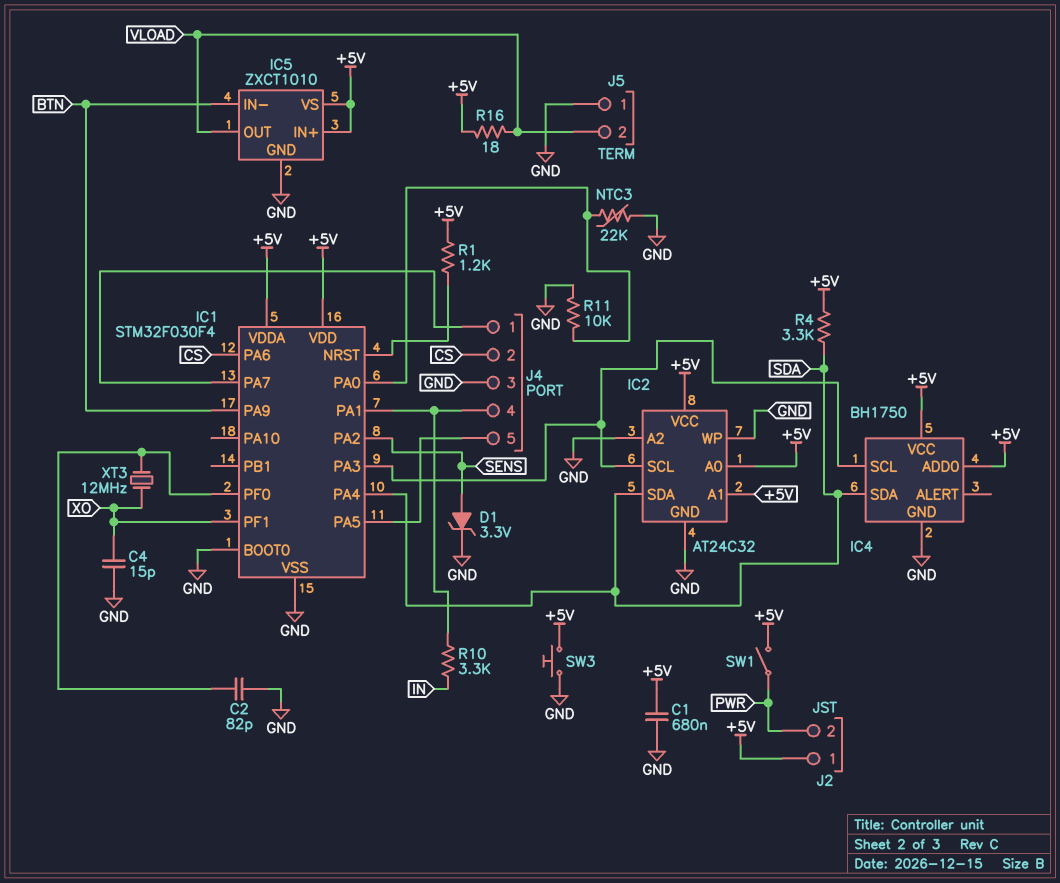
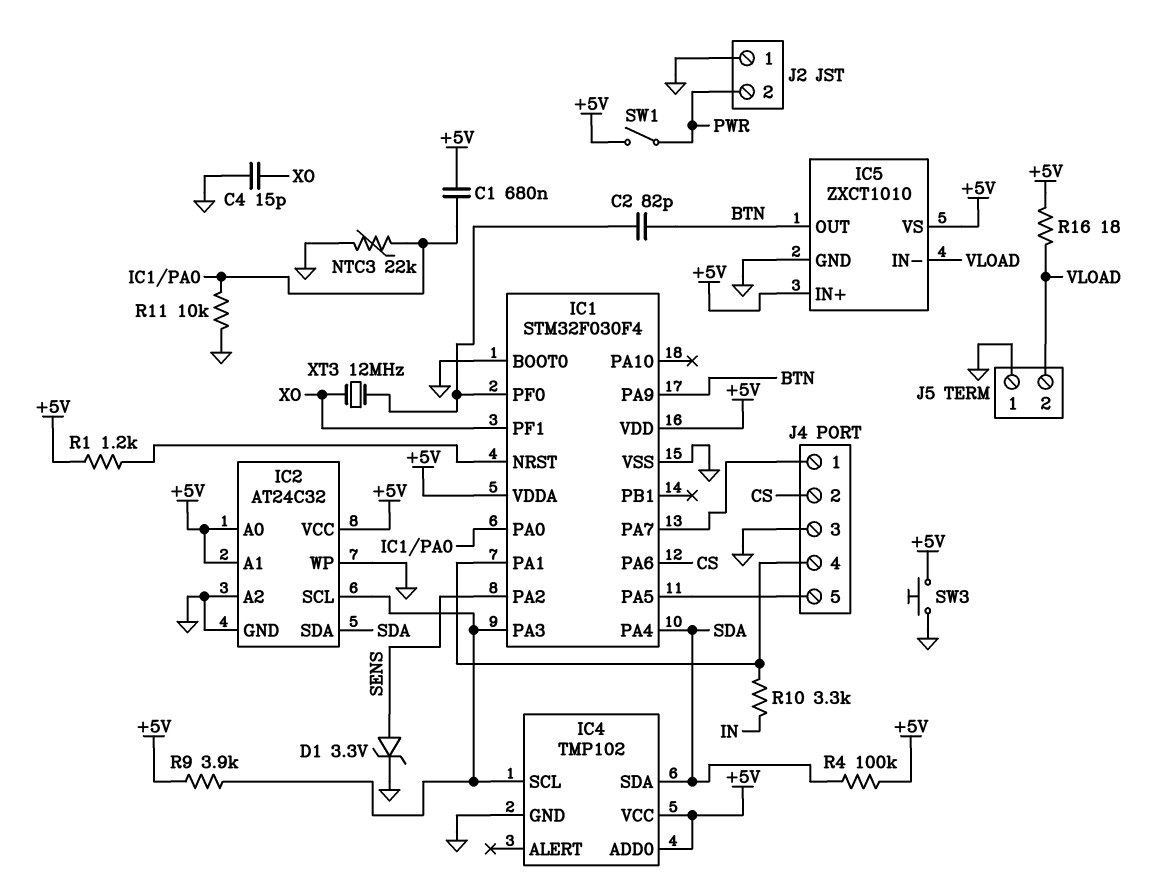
C1: 680nF (+5V, GND) -> 680nF (+5V, IC1/PA0)
C2: 82pF (GND, IC1/PF0) -> 82pF (BTN, IC1/PF0)
IC4: BH1750 -> TMP102
IC5 pin IN-: BTN -> VLOAD
IC5 pin OUT: VLOAD -> BTN
J2 pin 1: +5V -> GND
R4: 3.3k (+5V, SDA) -> 100k (+5V, SDA)
R9: none -> 3.9k (+5V, IC1/PA3)

